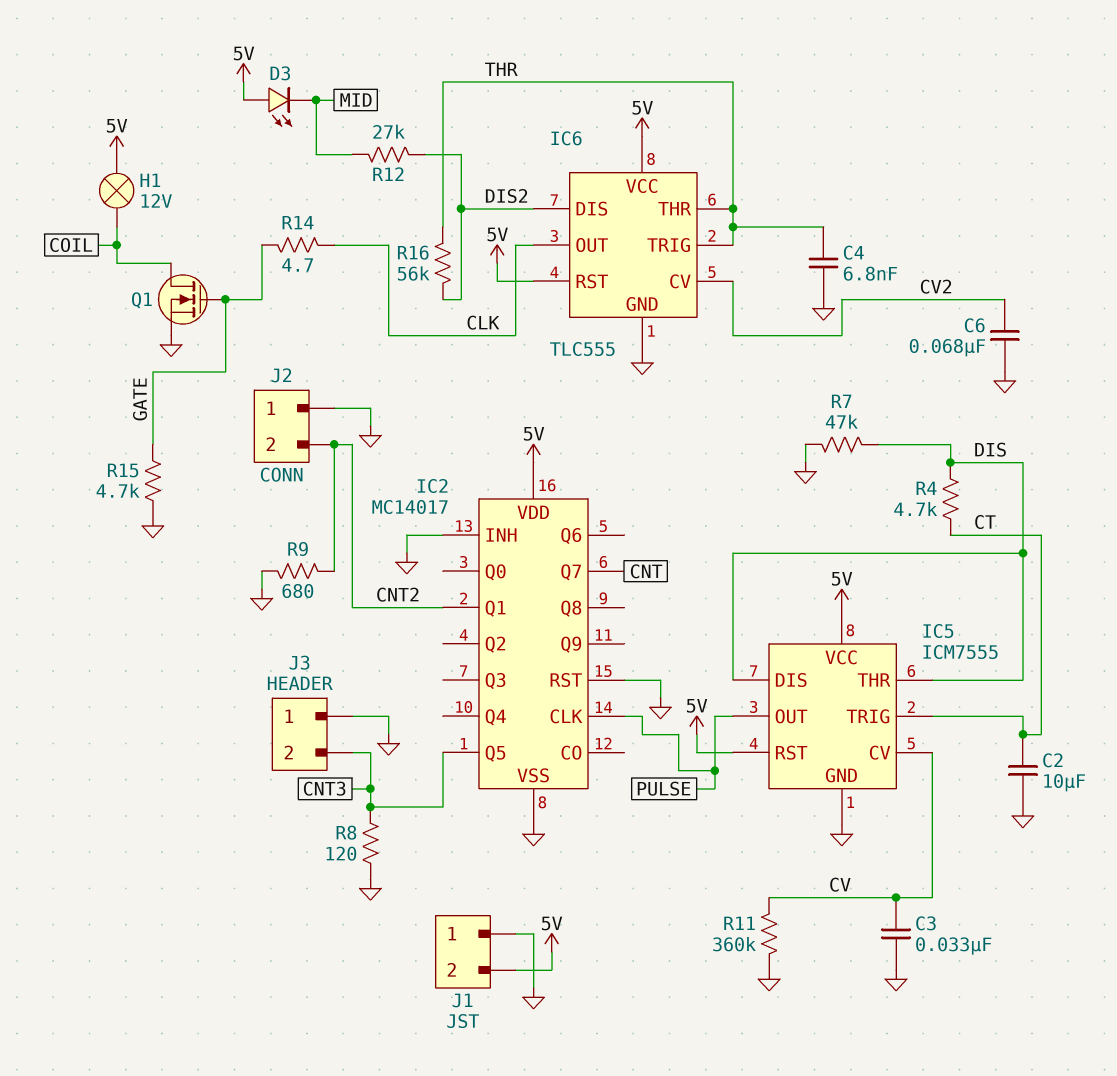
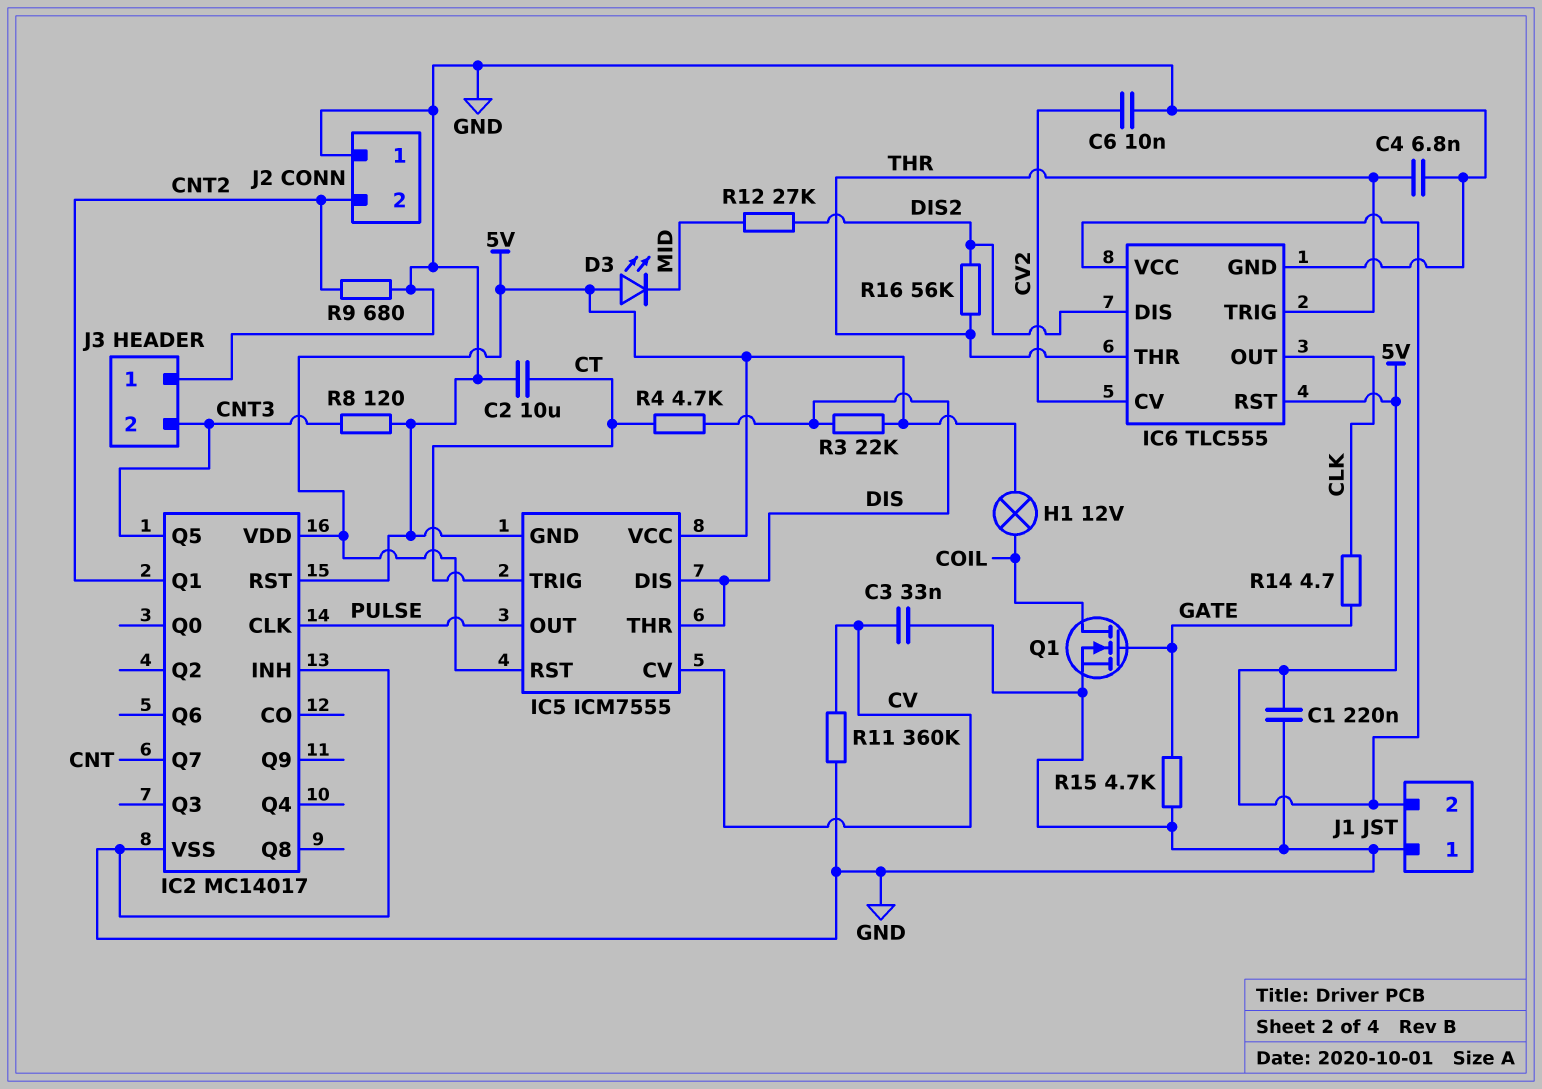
C1: none -> 220nF (5V, GND)
C6: 68nF (CV2, GND) -> 10nF (CV2, GND)
R3: none -> 22k (5V, DIS)
R7: 47k (DIS, GND) -> none

